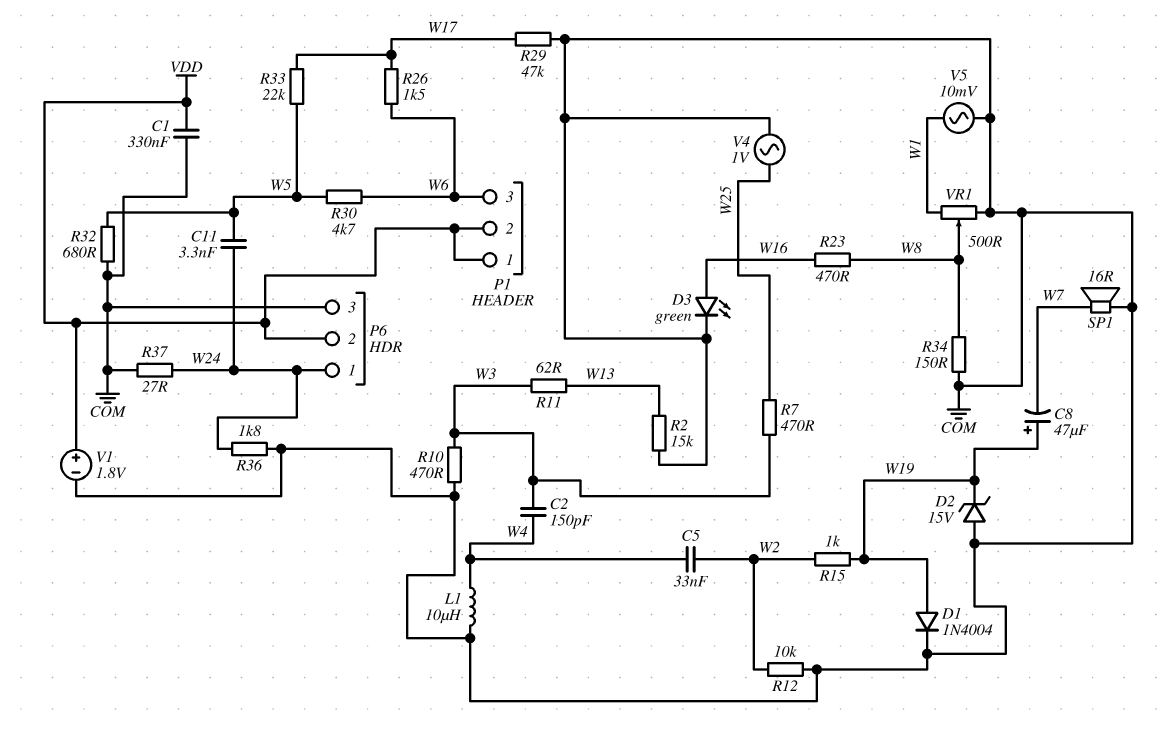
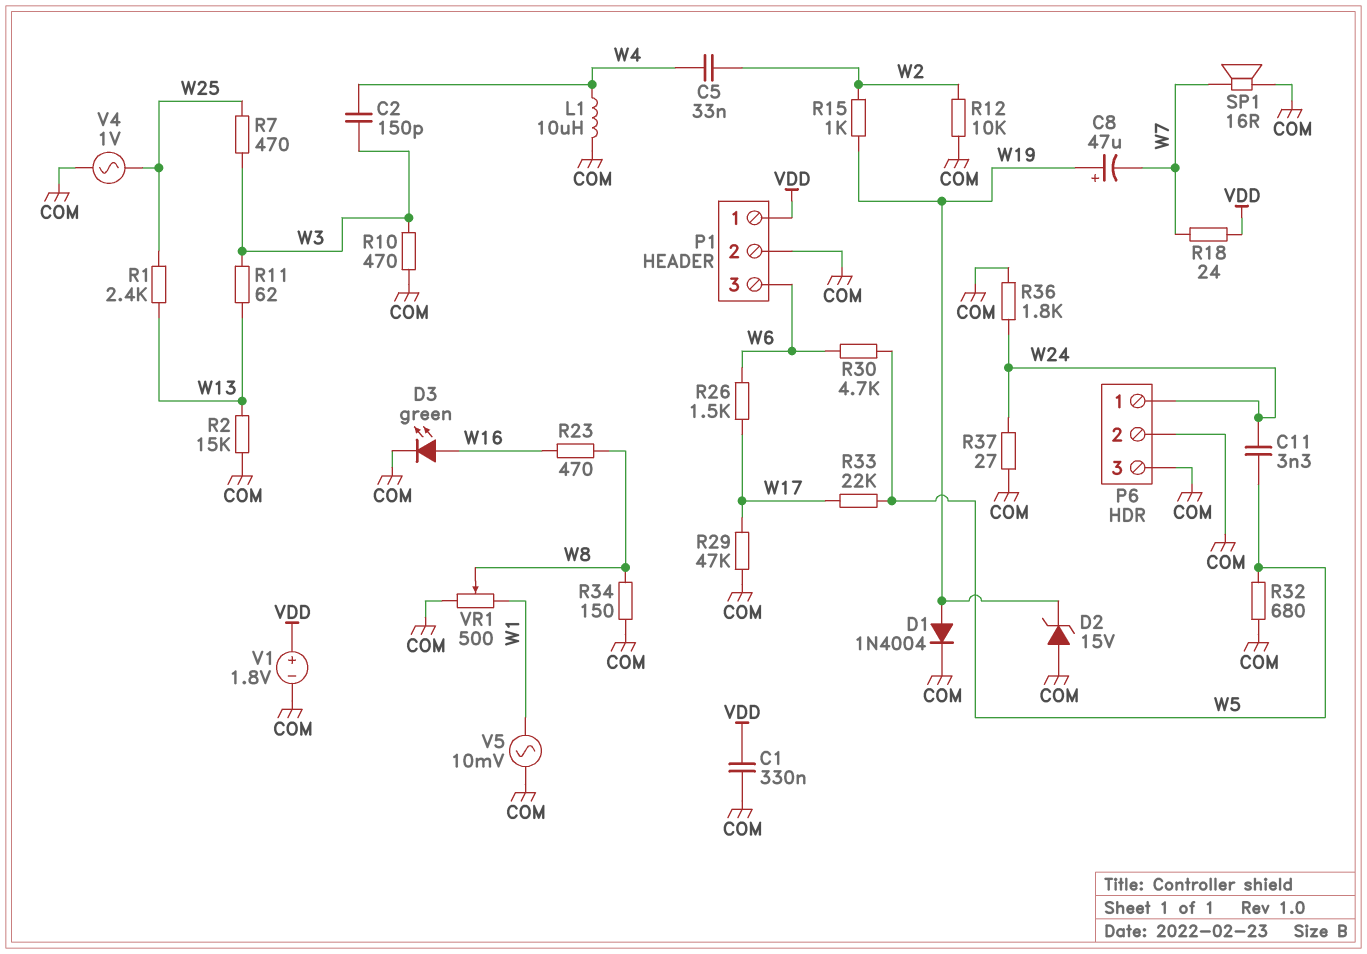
P1 pin 2: VDD -> COM
P6 pin 2: VDD -> COM
R1: none -> 2.4k (W13, W25)
R18: none -> 24 (VDD, W7)

